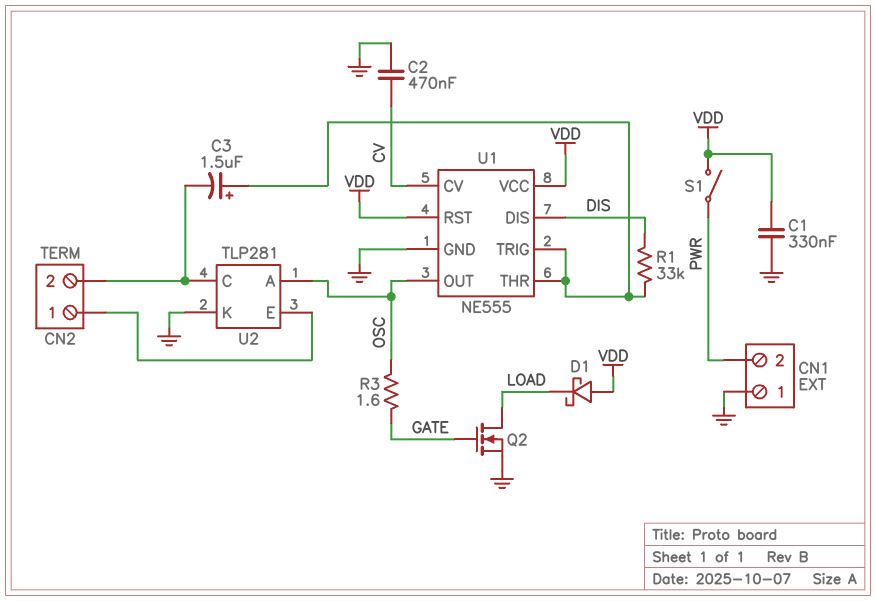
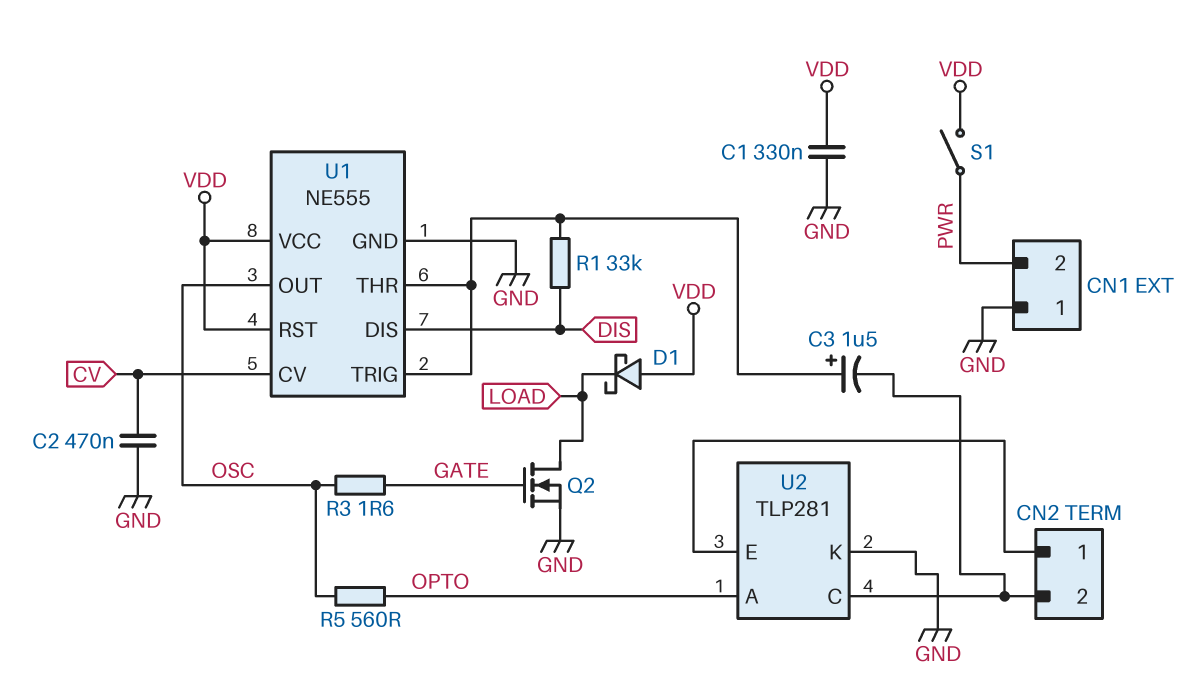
R5: none -> 560 (OPTO, OSC)
U2 pin A: OSC -> OPTO

